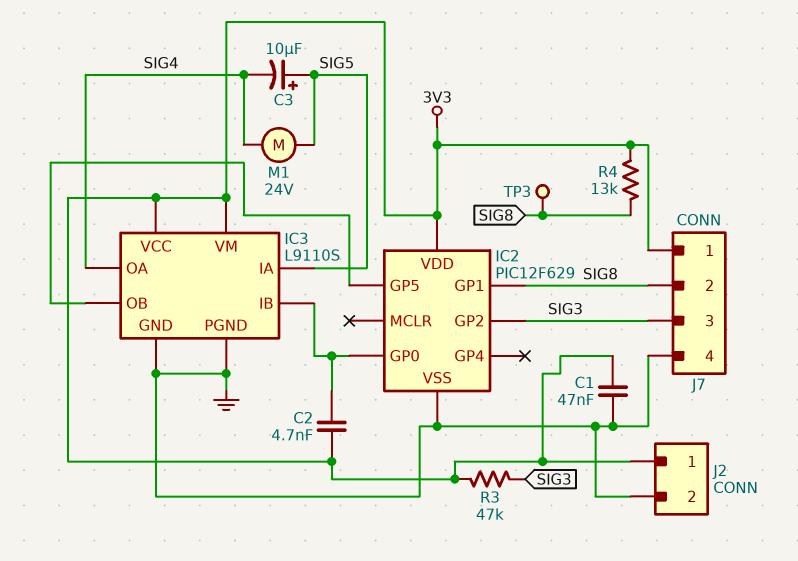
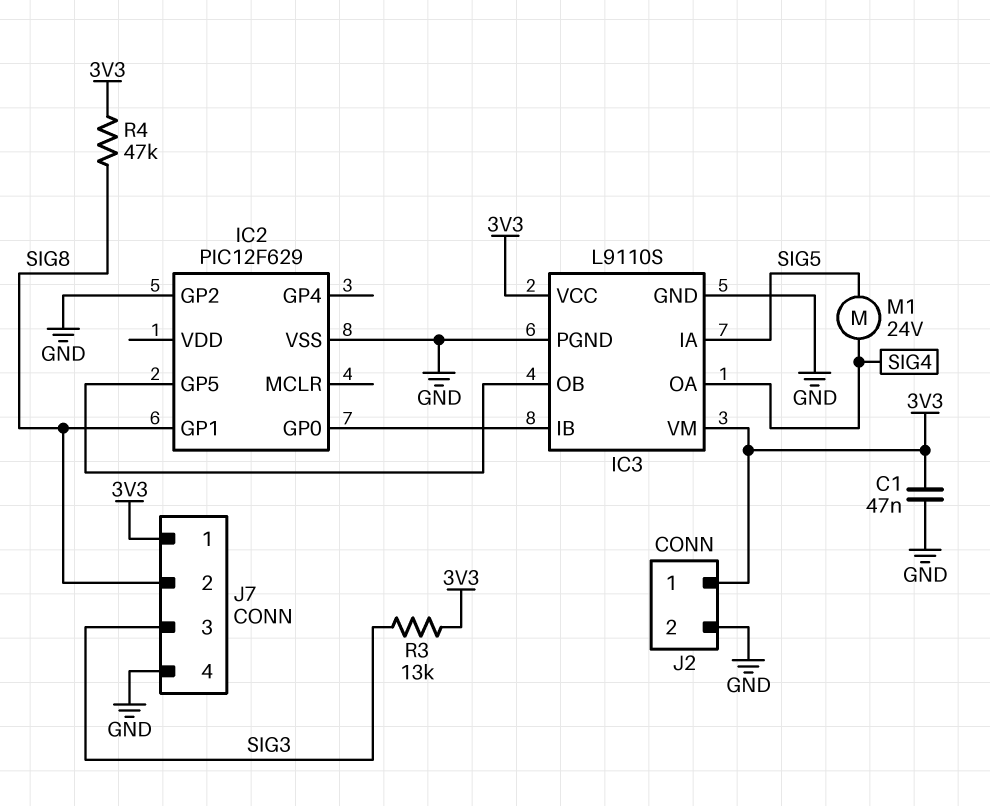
C2: 4.7nF (3V3, IC2/GP0) -> none
C3: 10uF (plus SIG5, minus SIG4) -> none
IC2 pin GP2: SIG3 -> GND
IC2 pin VDD: 3V3 -> none
R3: 47k (3V3, SIG3) -> 13k (3V3, SIG3)
R4: 13k (3V3, SIG8) -> 47k (3V3, SIG8)
TP3: test point (SIG8) -> none

